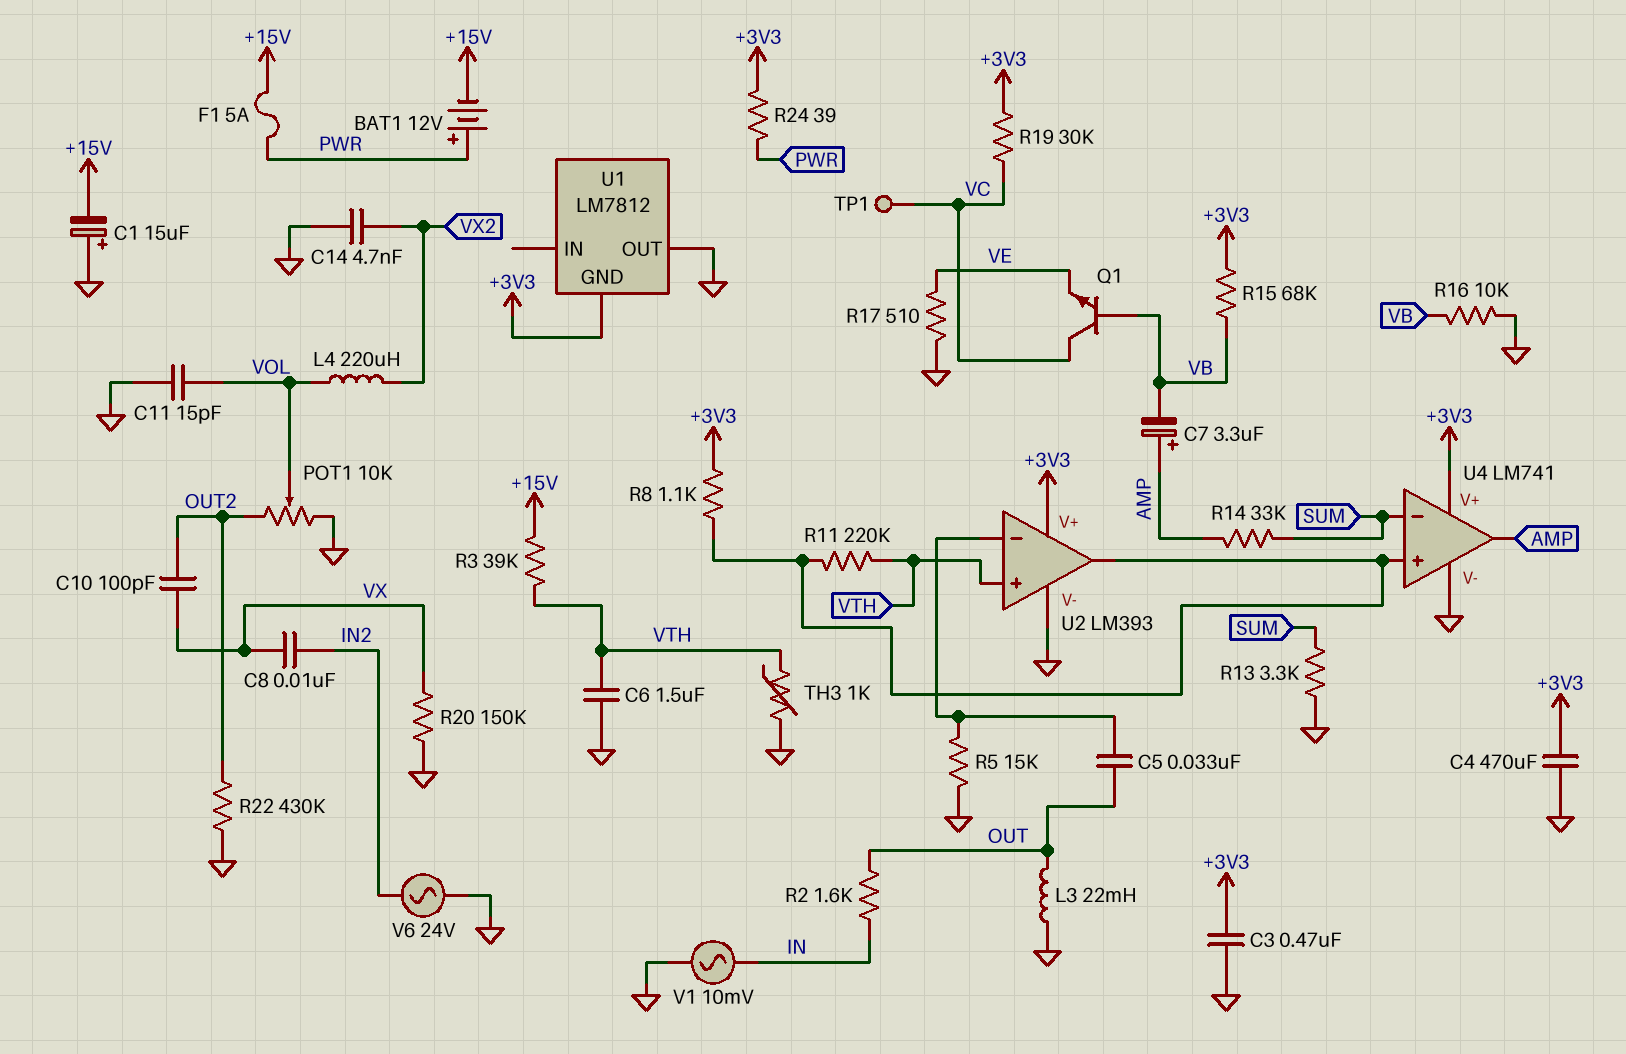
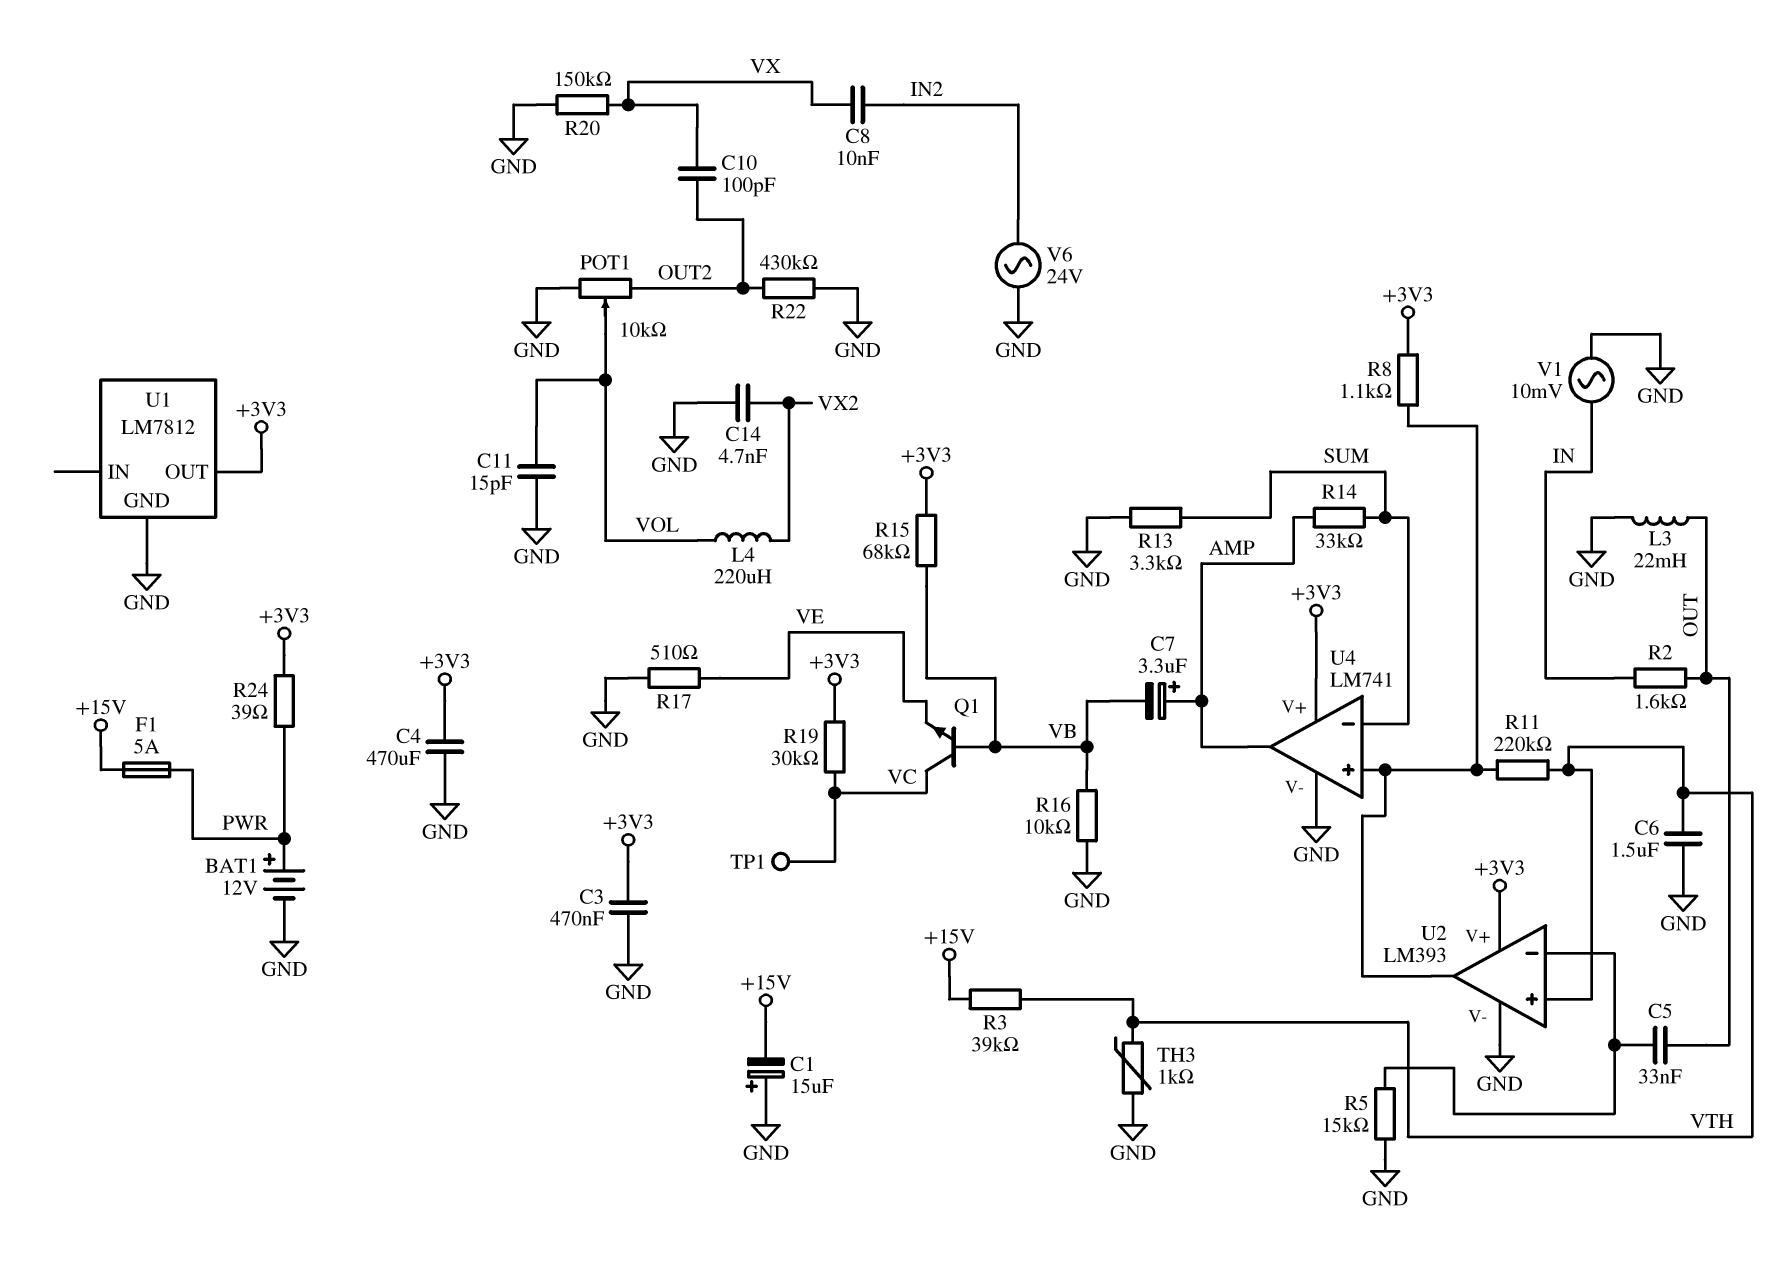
BAT1: 12V (plus PWR, minus +15V) -> 12V (plus PWR, minus GND)
U1 pin GND: +3V3 -> GND
U1 pin OUT: GND -> +3V3

